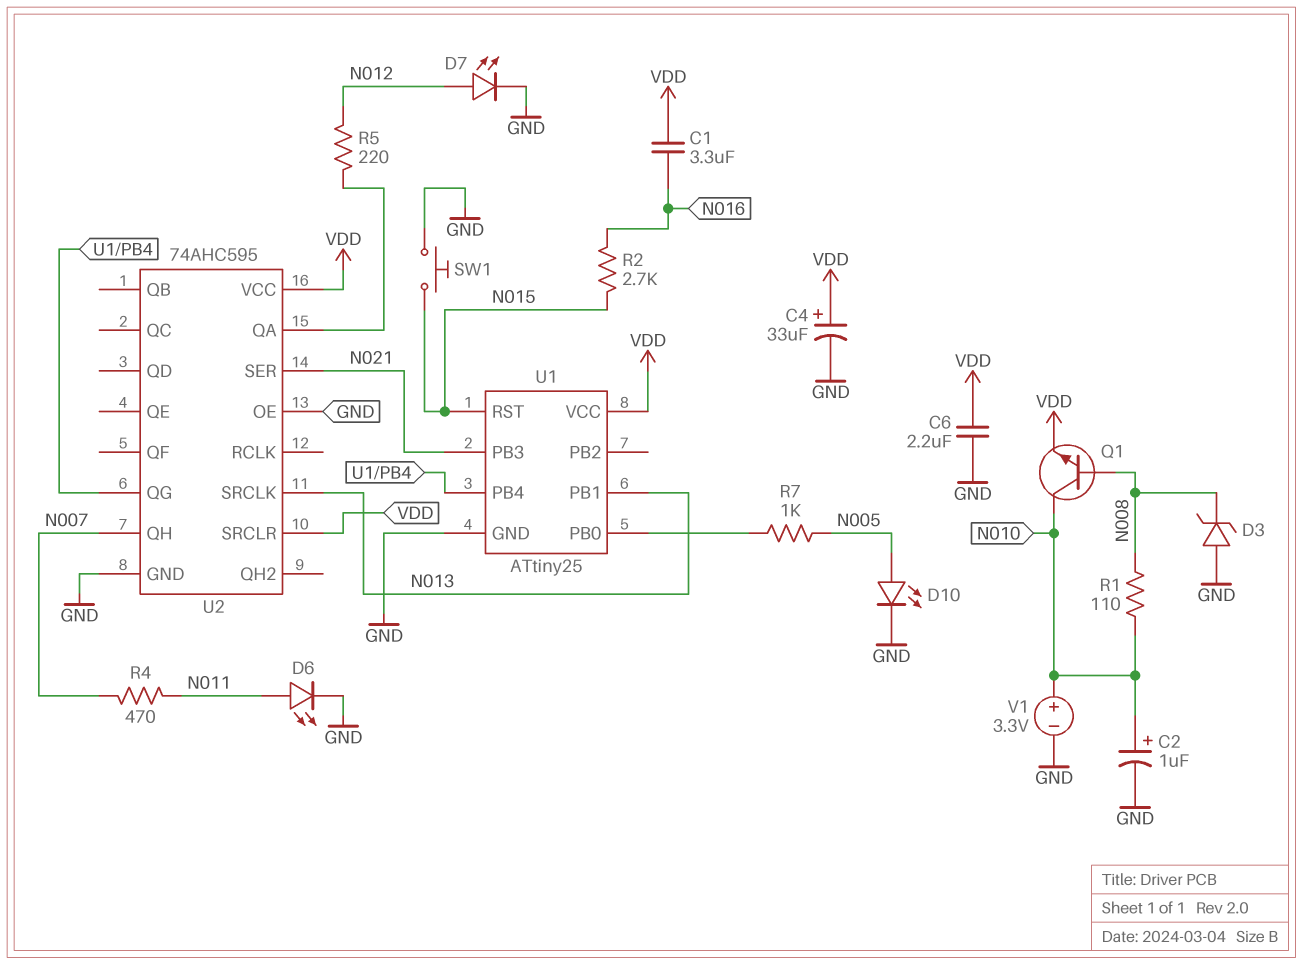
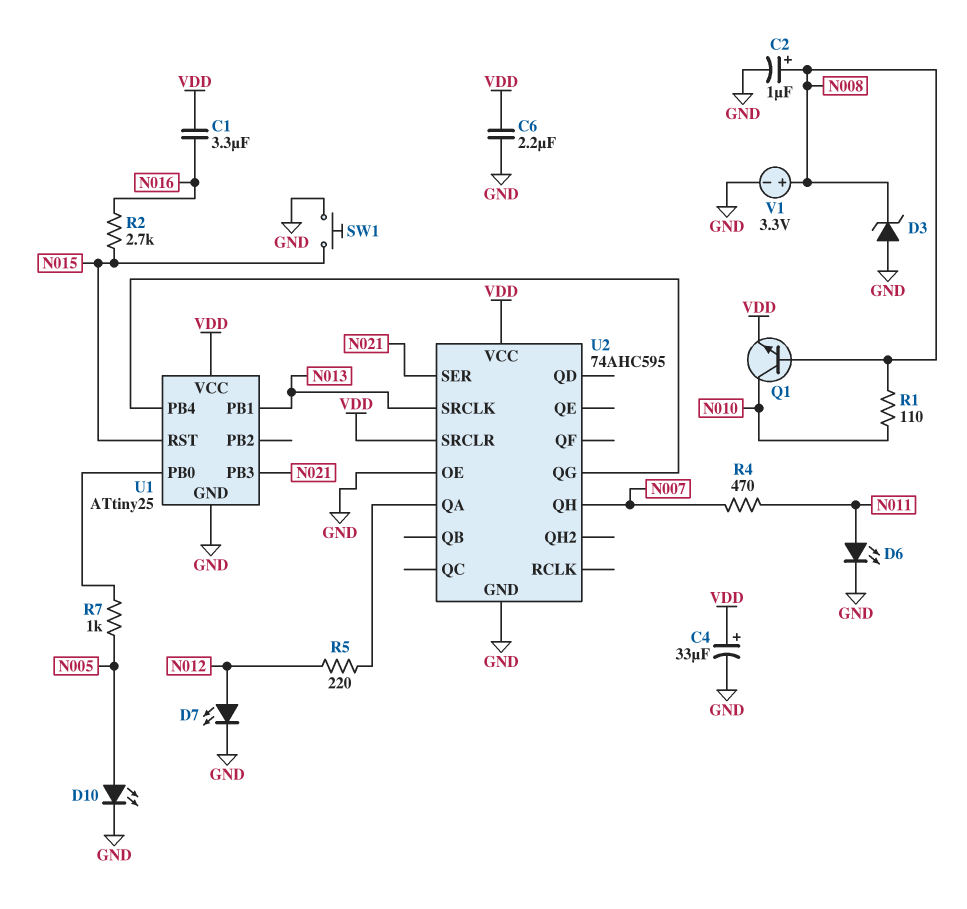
C2: 1uF (plus N010, minus GND) -> 1uF (plus N008, minus GND)
V1: 3.3V (plus N010, minus GND) -> 3.3V (plus N008, minus GND)

